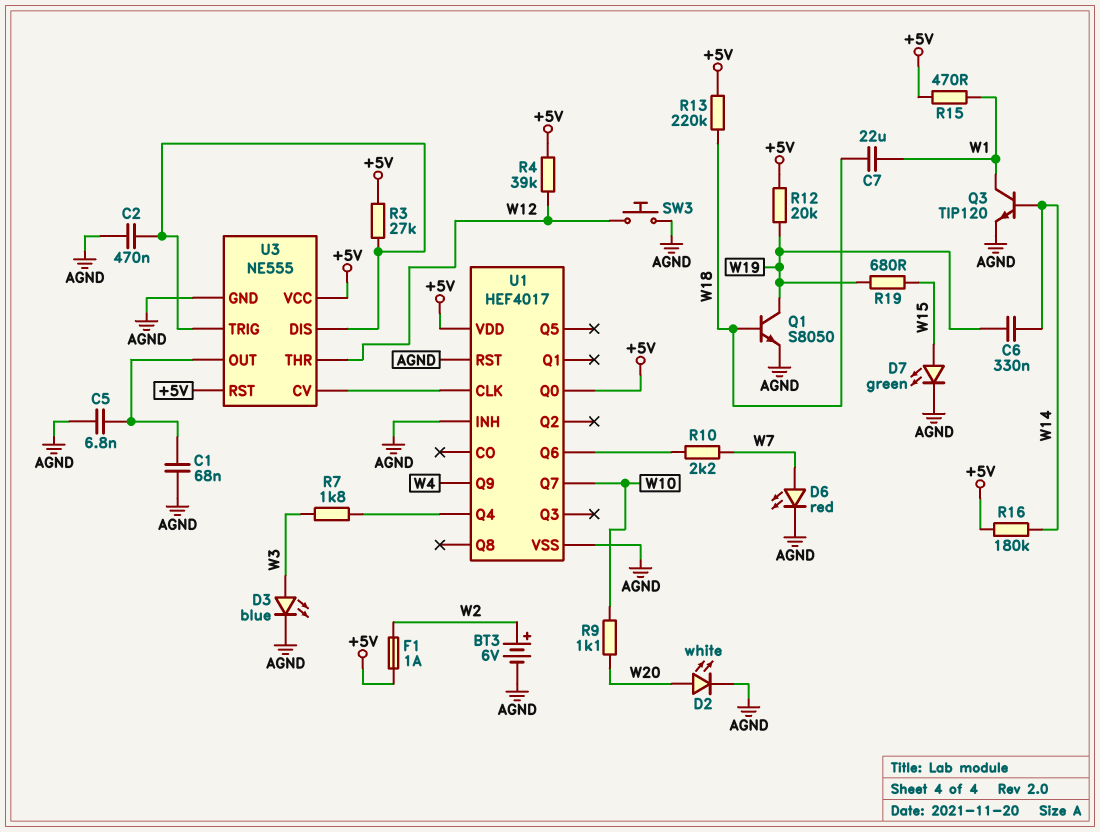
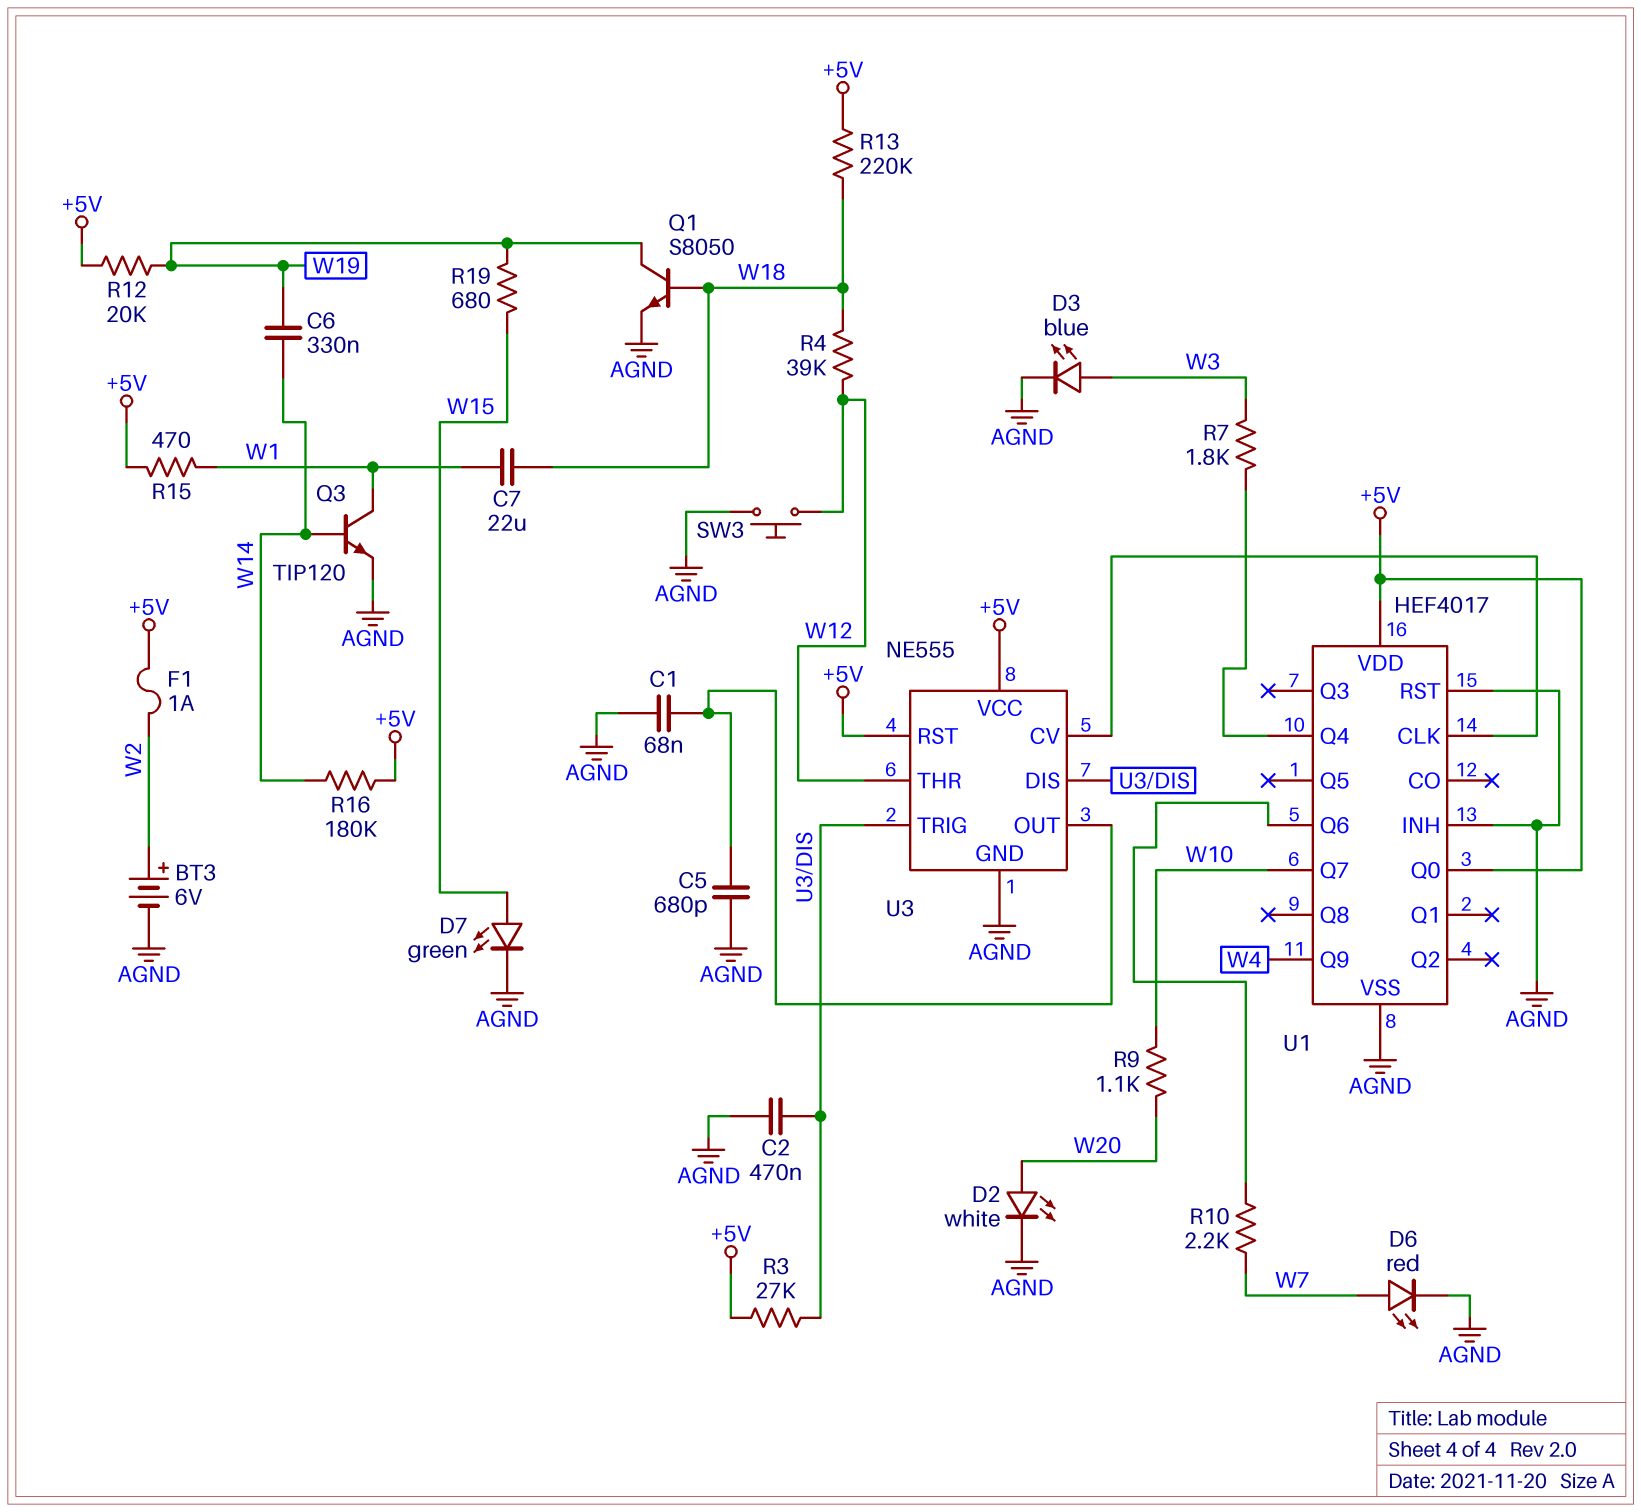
C5: 6.8nF (AGND, U3/OUT) -> 680pF (AGND, U3/OUT)
R4: 39k (+5V, W12) -> 39k (W12, W18)

